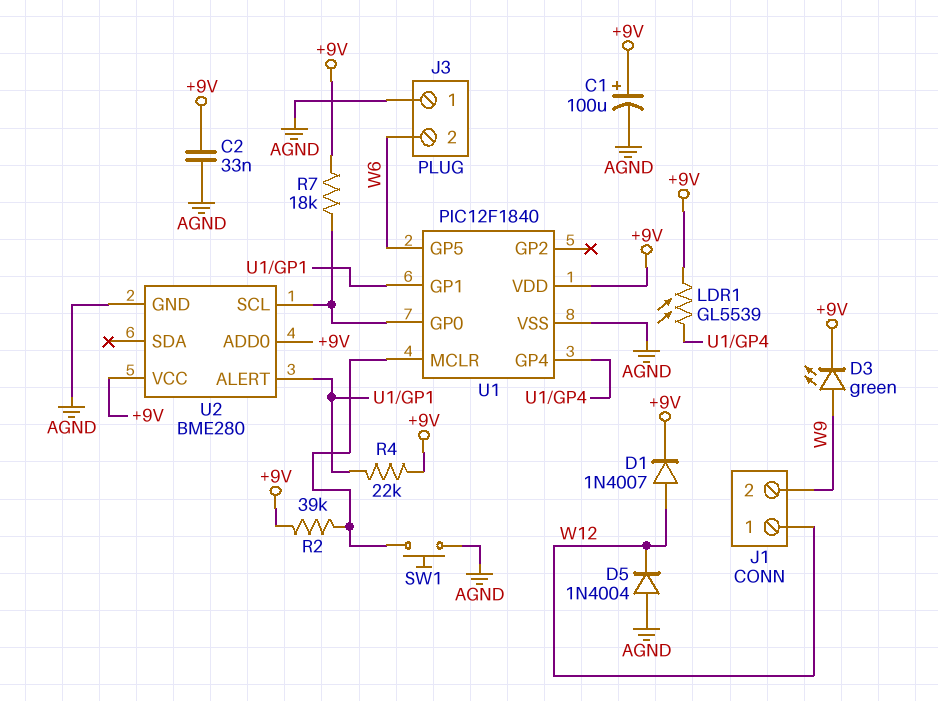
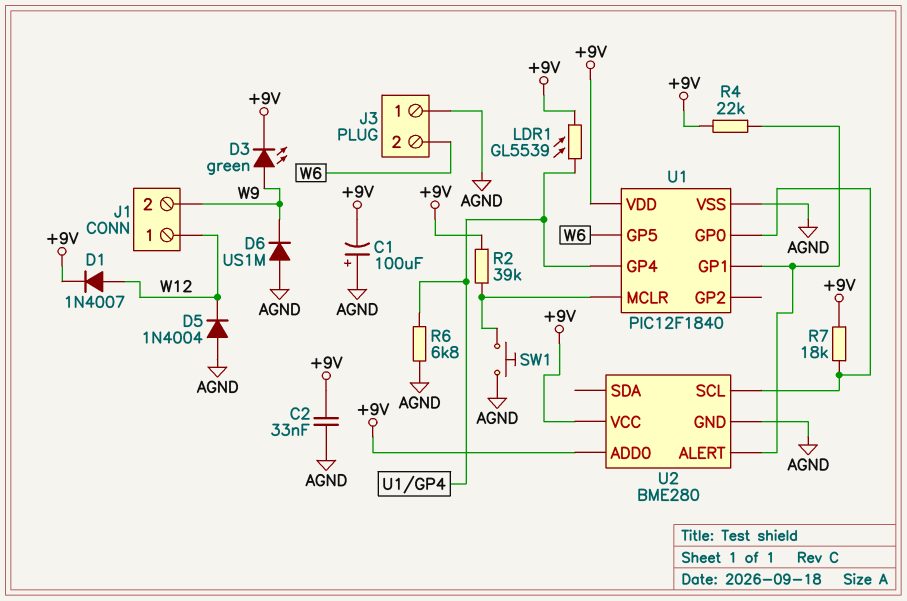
C1: 100uF (plus +9V, minus AGND) -> 100uF (plus AGND, minus +9V)
D6: none -> diode US1M (A AGND, K W9)
R6: none -> 6.8k (AGND, U1/GP4)

